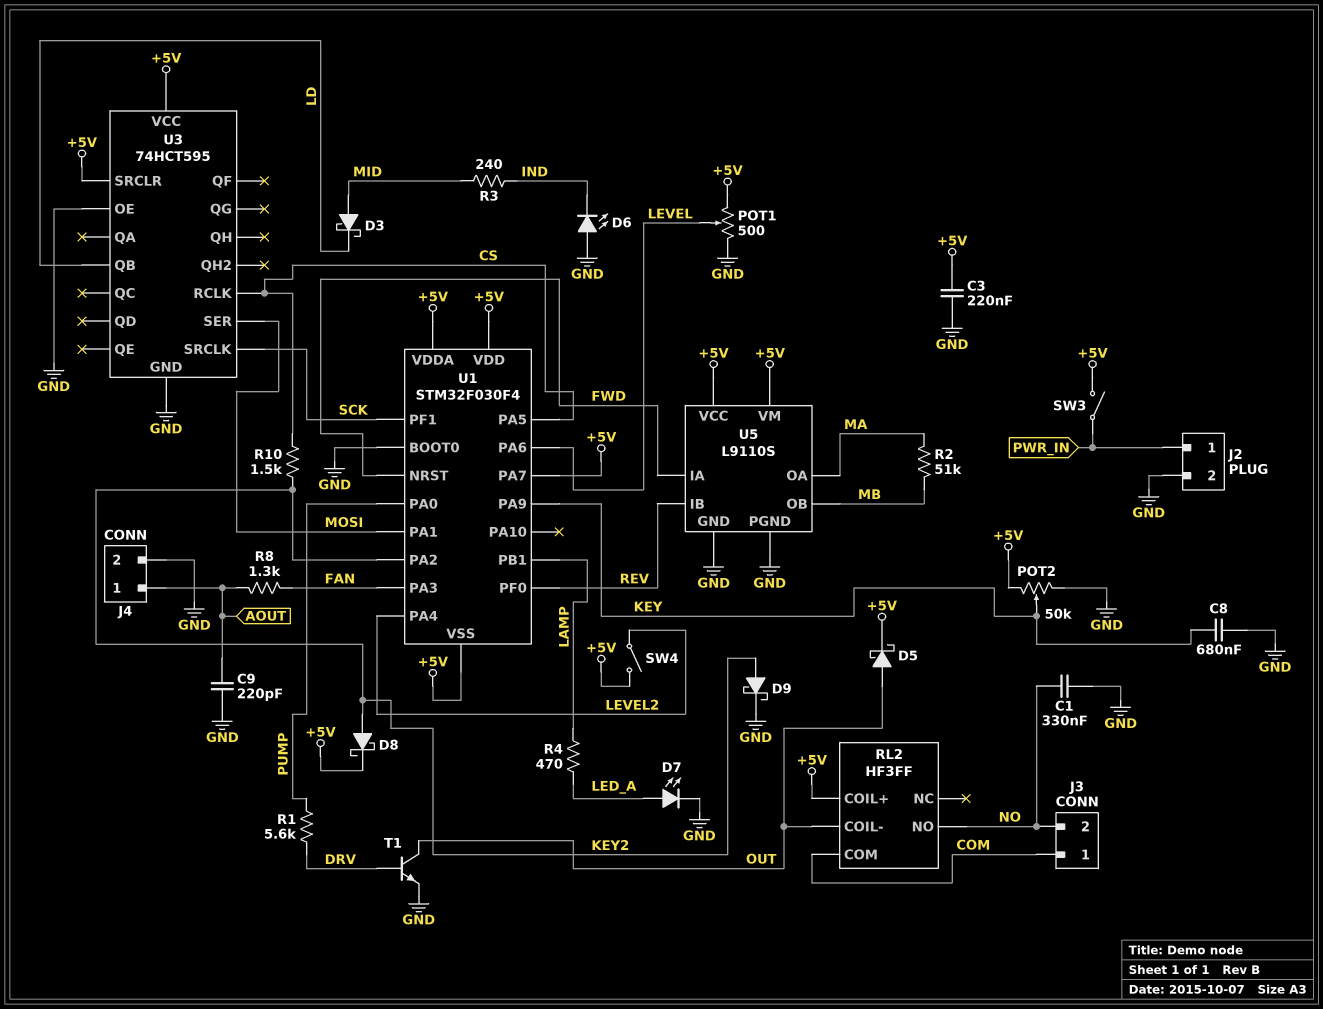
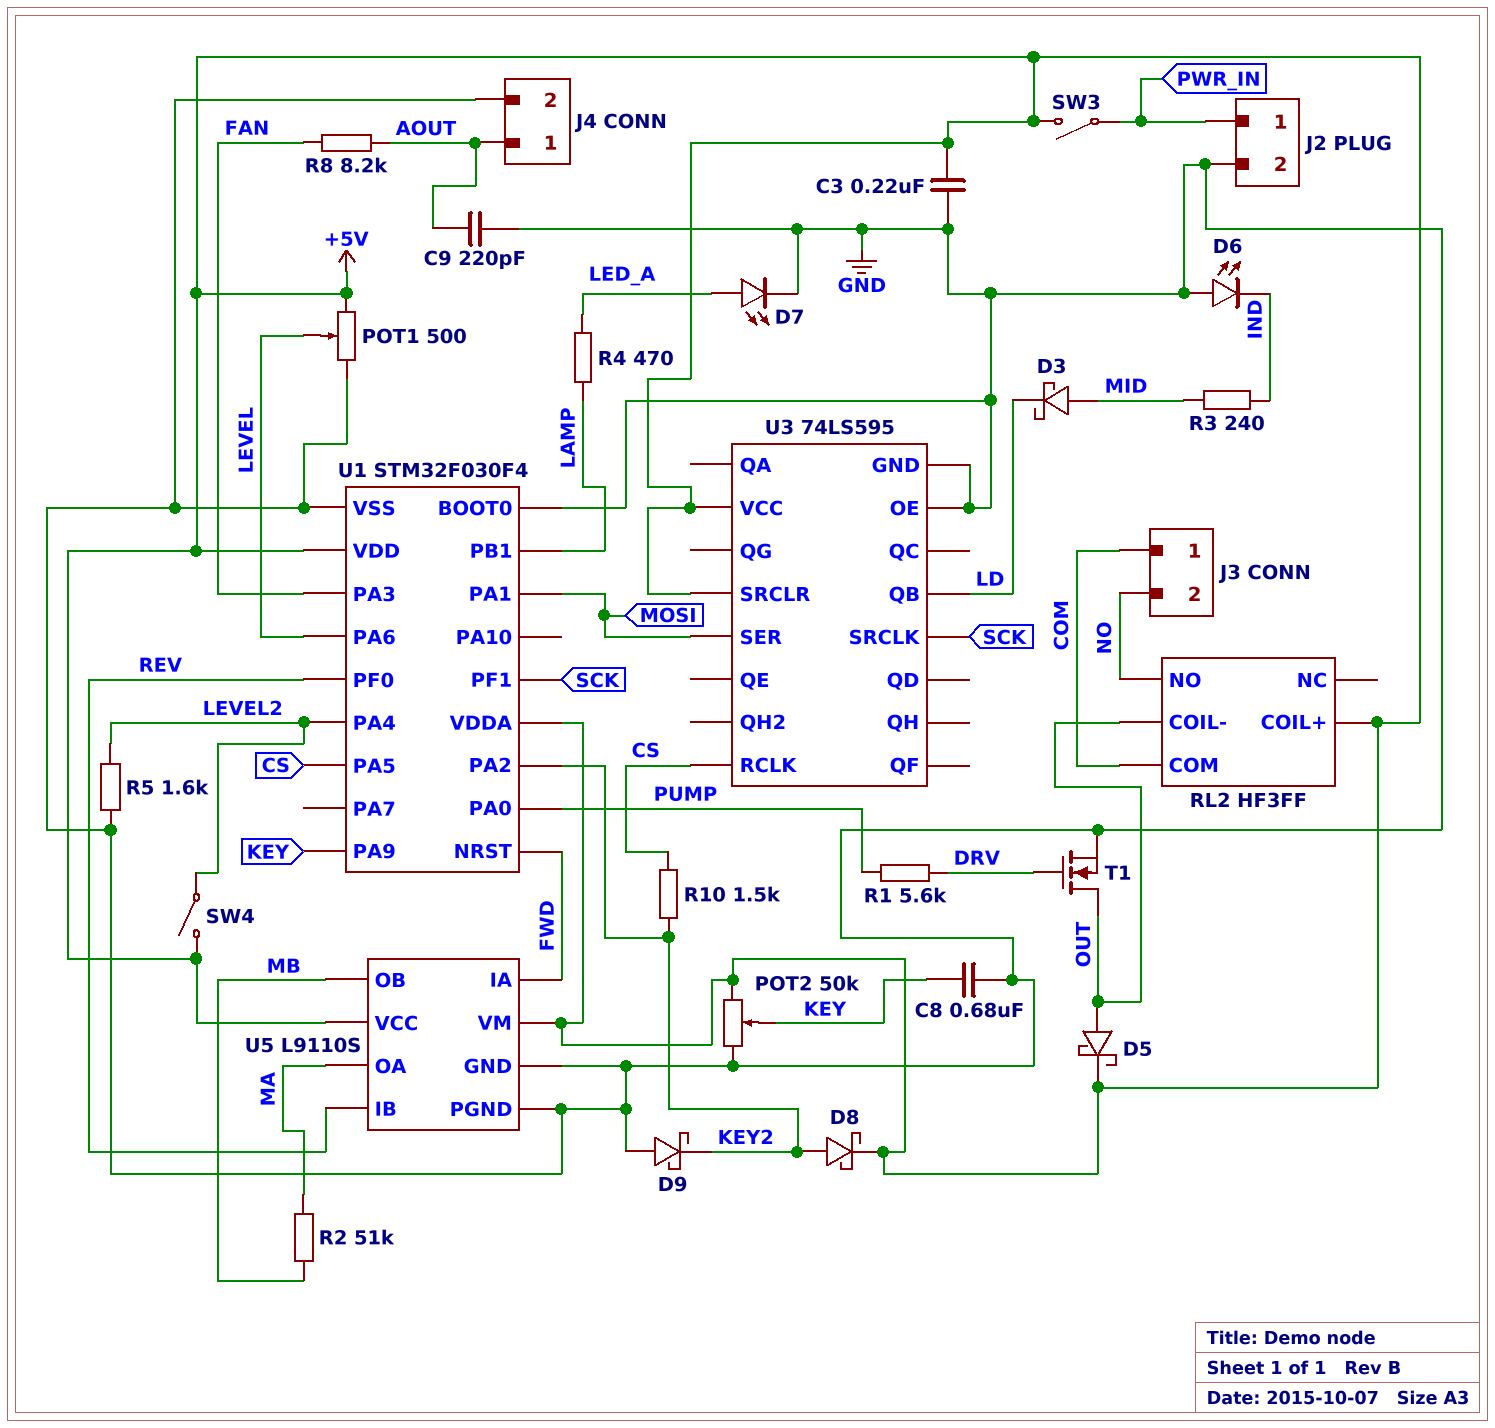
C1: 330nF (GND, NO) -> none
D9: schottky (A KEY2, K GND) -> schottky (A GND, K KEY2)
R5: none -> 1.6k (GND, LEVEL2)
R8: 1.3k (AOUT, FAN) -> 8.2k (AOUT, FAN)
T1: NPN (B DRV, C OUT, E GND) -> NMOS (G DRV, D OUT, S GND)
U1 pin PA7: +5V -> none
U1 pin VSS: +5V -> GND
U3: 74HCT595 -> 74LS595

